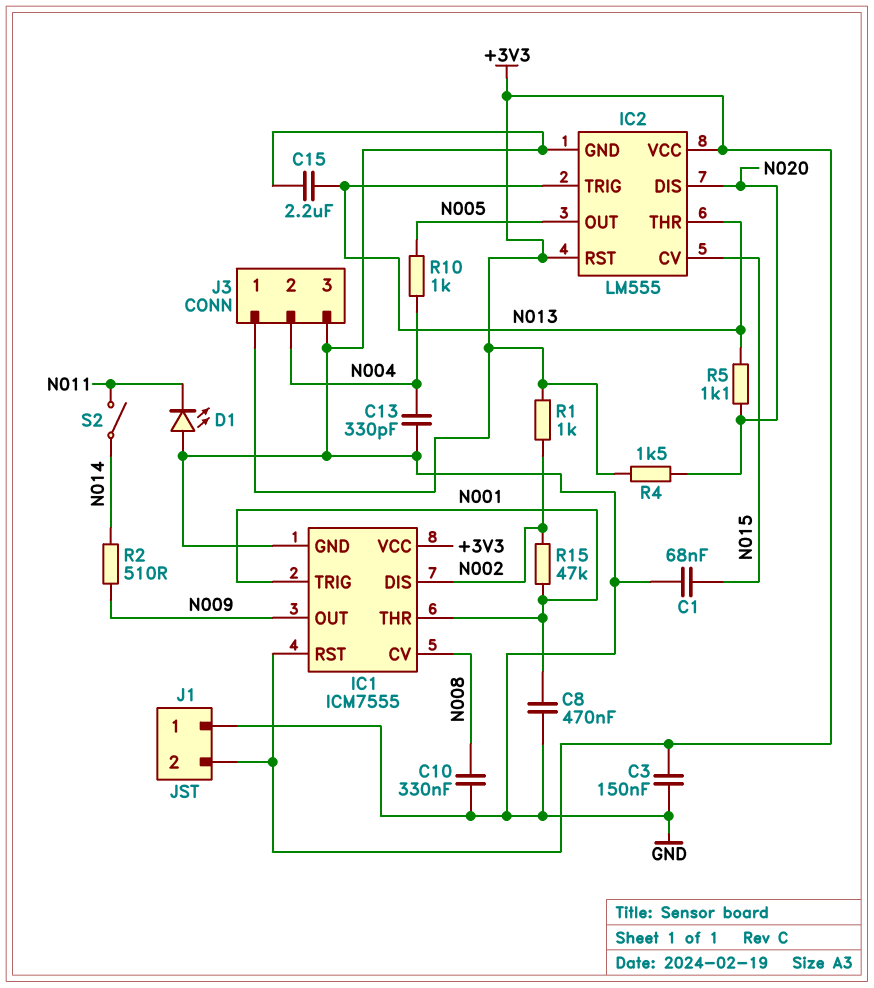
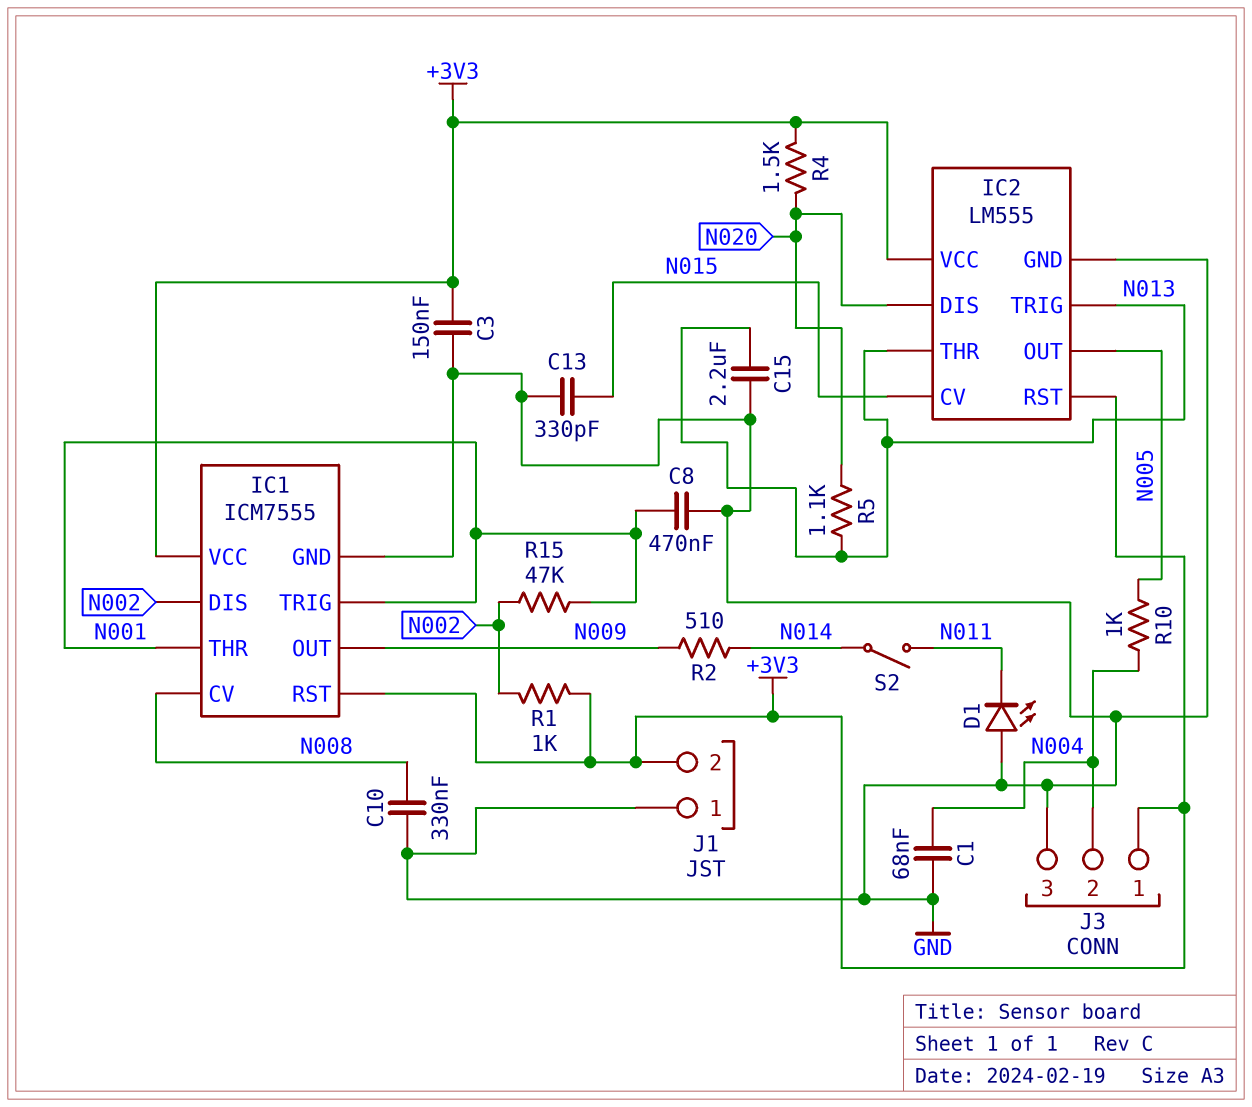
C1: 68nF (GND, N015) -> 68nF (GND, N004)
C13: 330pF (GND, N004) -> 330pF (GND, N015)

